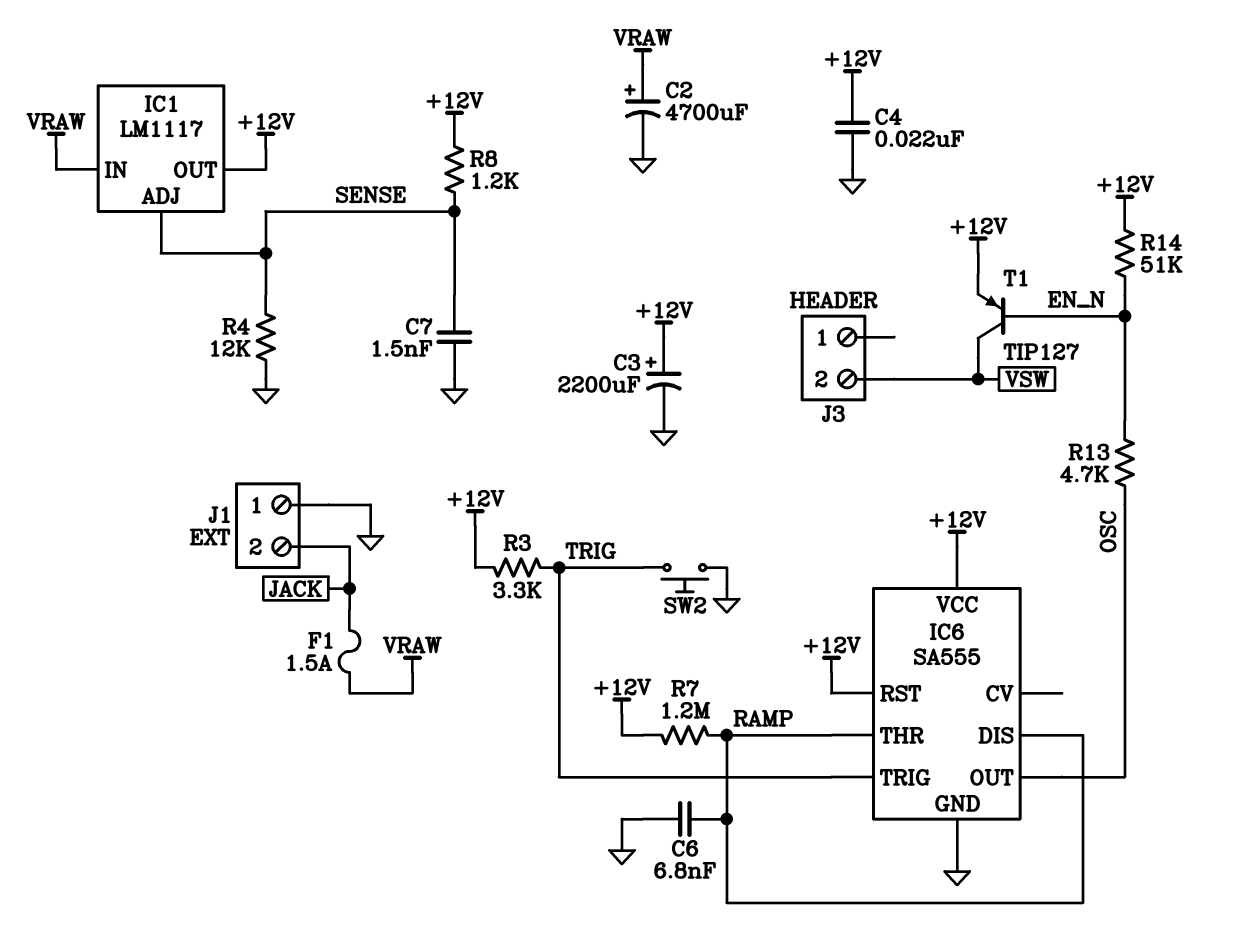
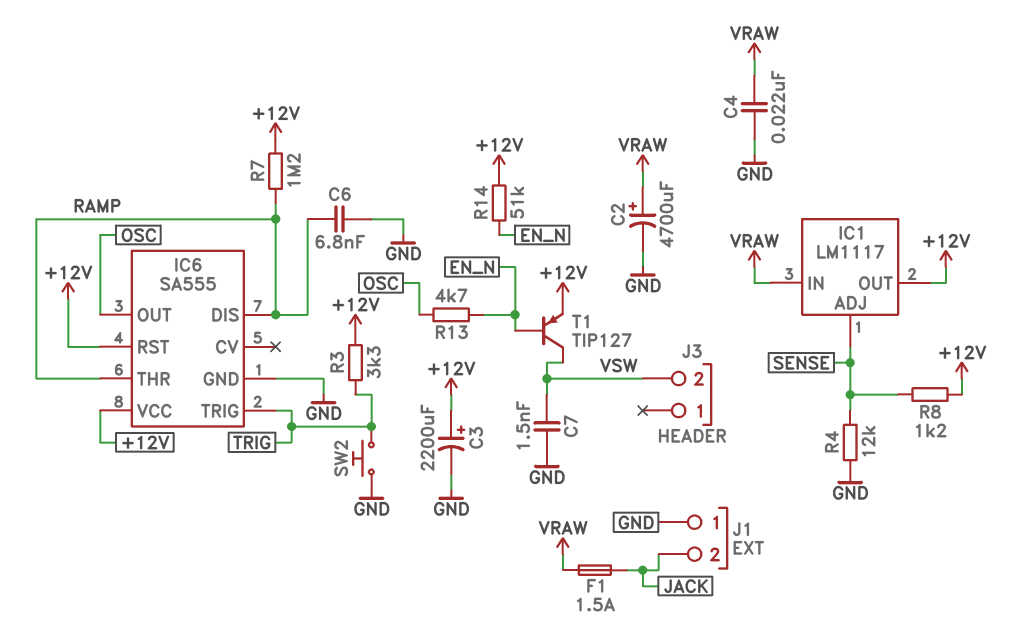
C4: 22nF (+12V, GND) -> 22nF (GND, VRAW)
C7: 1.5nF (GND, SENSE) -> 1.5nF (GND, VSW)

